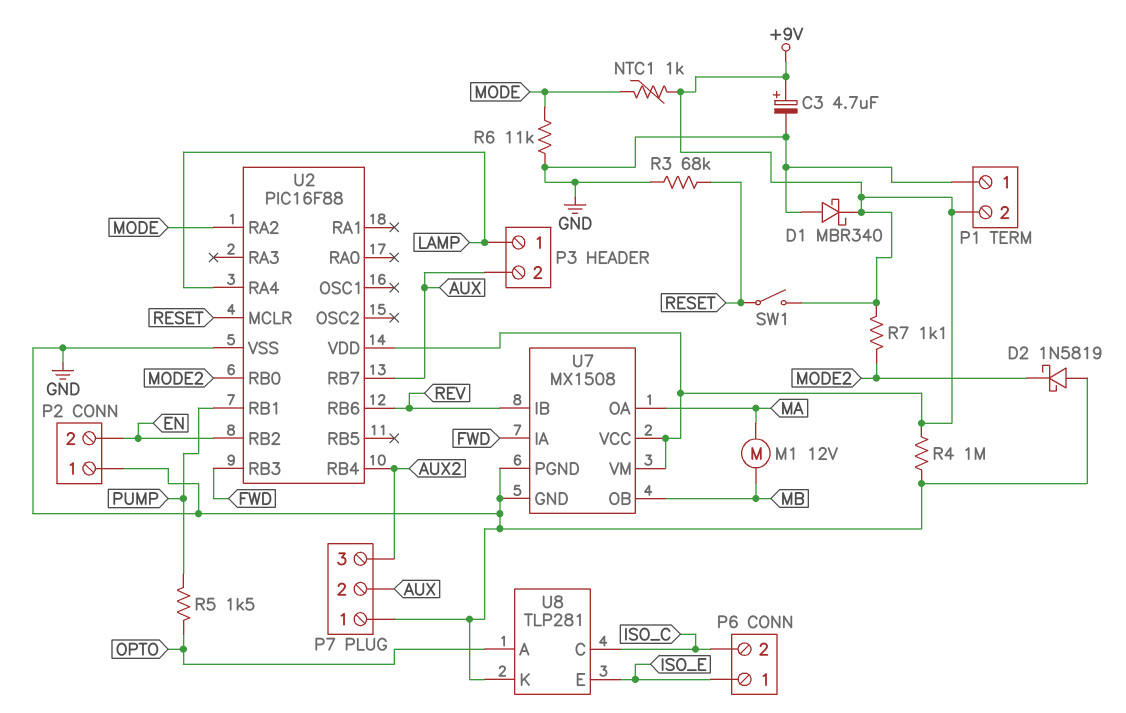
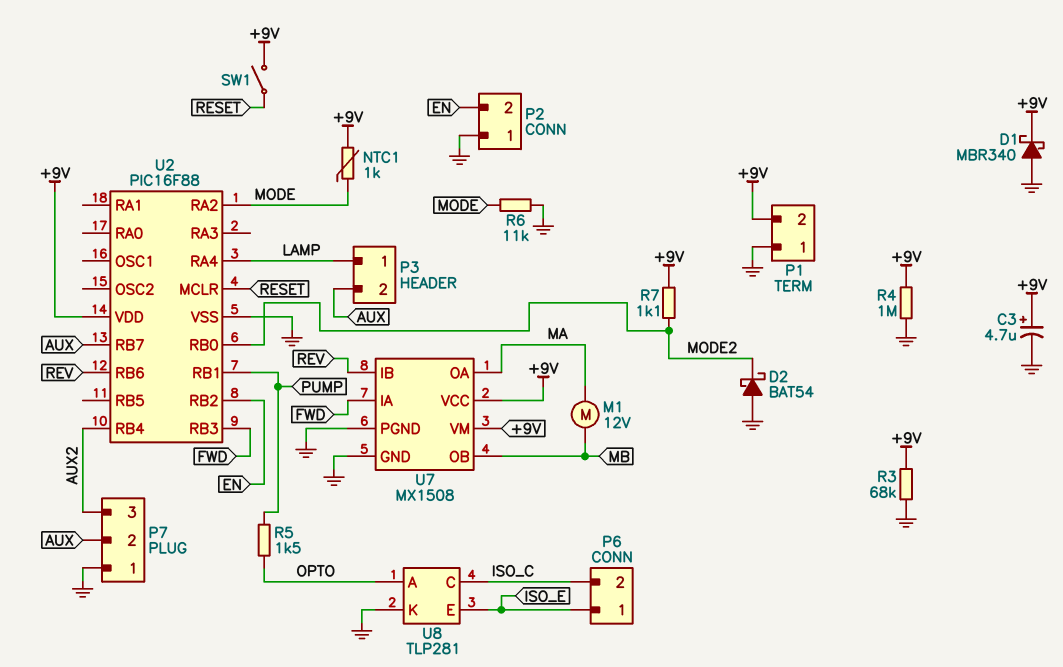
D2: schottky 1N5819 (A GND, K MODE2) -> schottky BAT54 (A GND, K MODE2)
R3: 68k (GND, RESET) -> 68k (+9V, GND)

